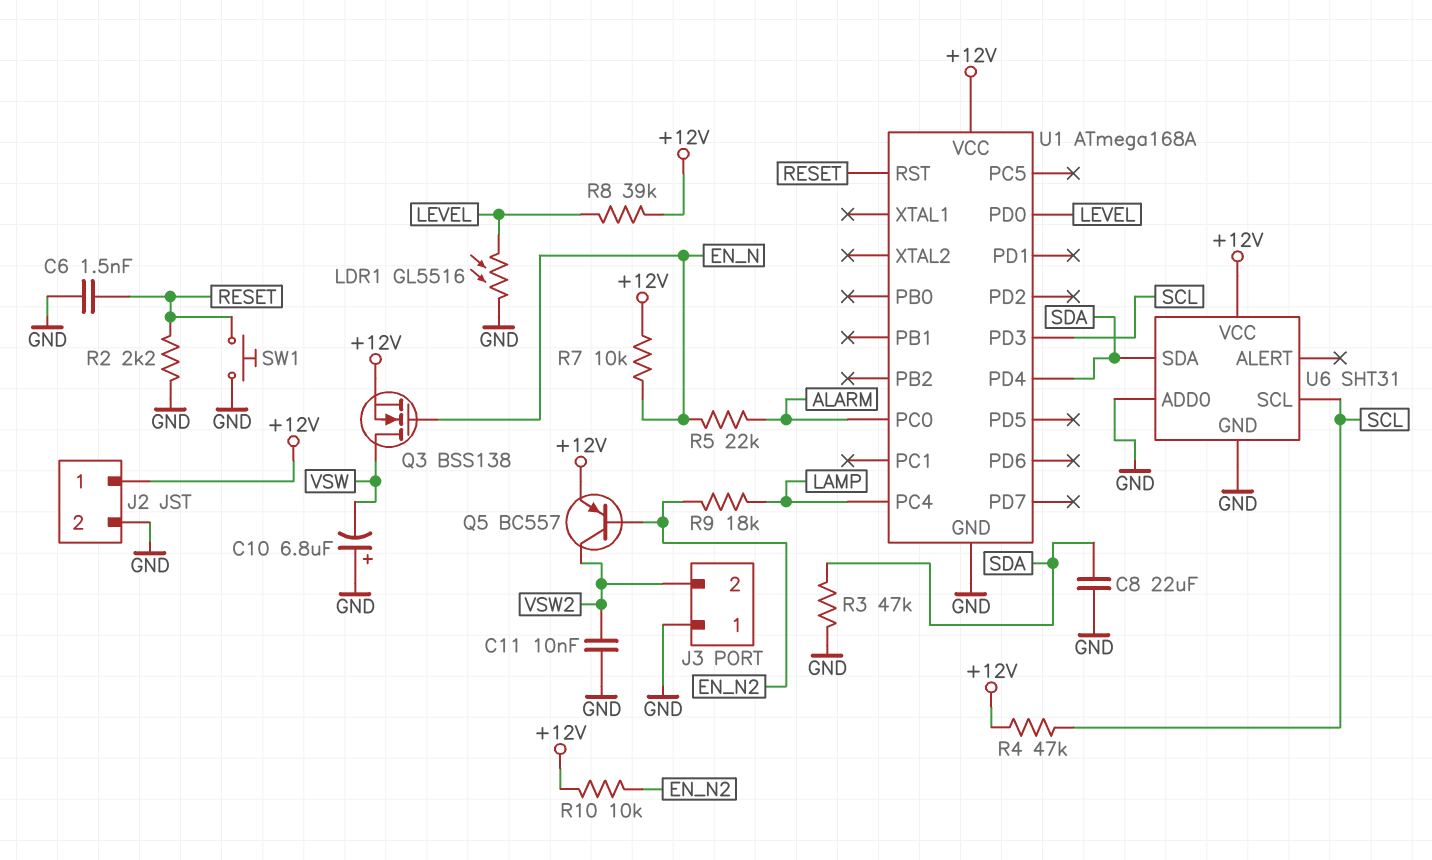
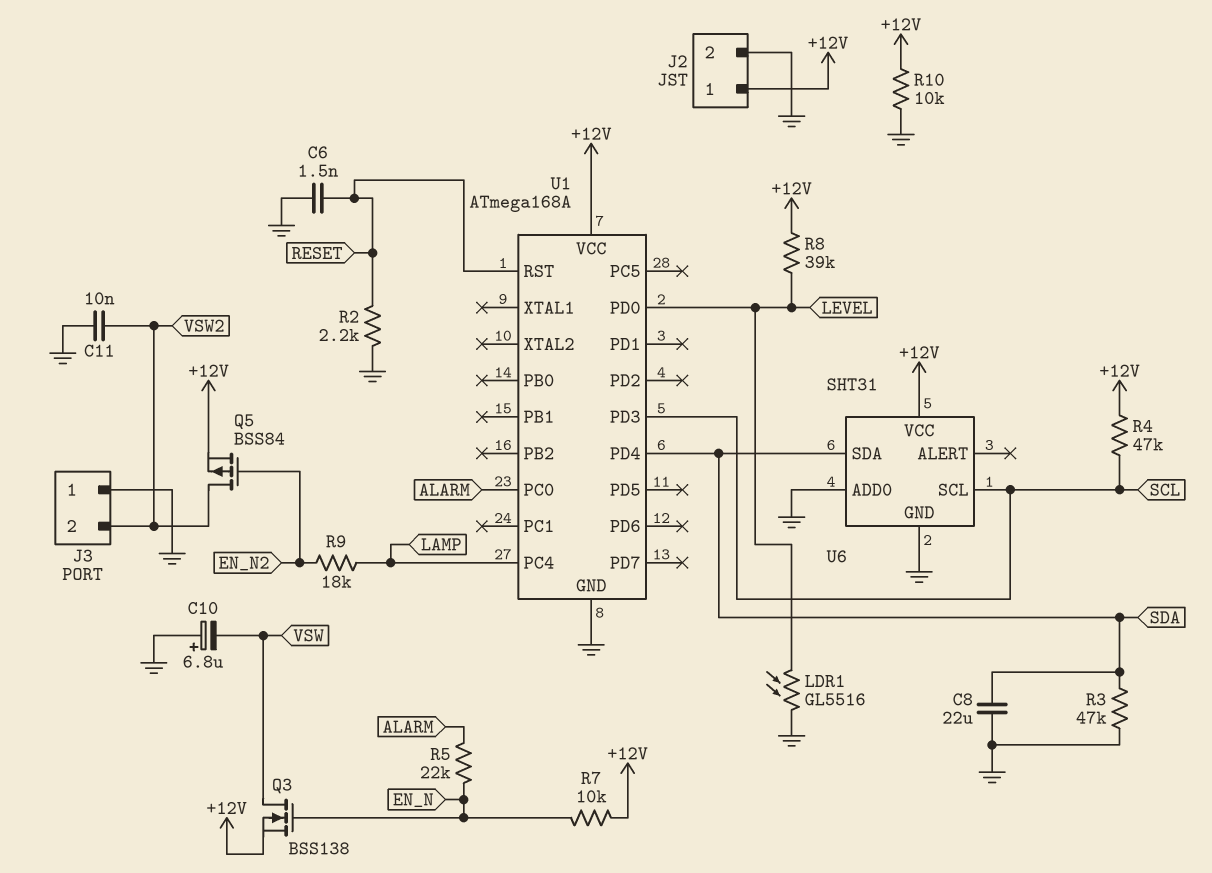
Q5: PNP BC557 (B EN_N2, C VSW2, E +12V) -> PMOS BSS84 (G EN_N2, D VSW2, S +12V)
R10: 10k (+12V, EN_N2) -> 10k (+12V, GND)
SW1: button (GND, RESET) -> none

